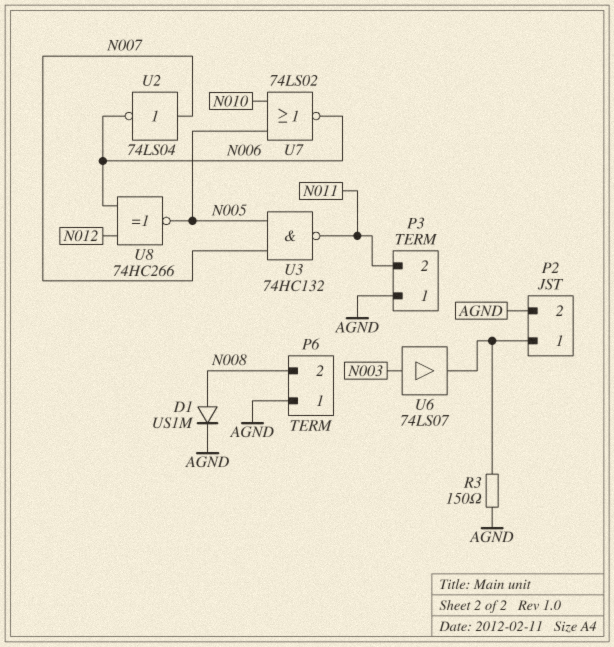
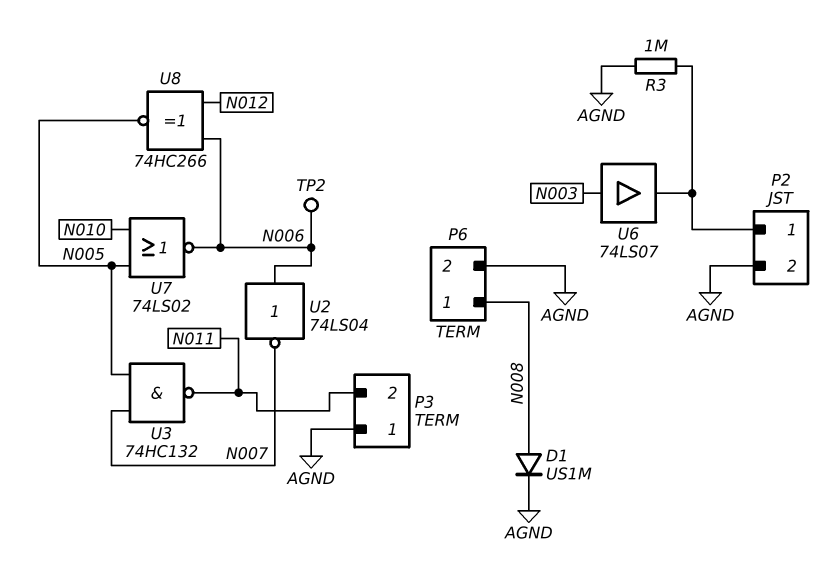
P6 pin 1: AGND -> N008
P6 pin 2: N008 -> AGND
R3: 150 (AGND, P2/1) -> 1M (AGND, P2/1)
TP2: none -> test point (N006)
U2: NOT 74LS04 (in N007, out N006) -> NOT 74LS04 (in N006, out N007)

